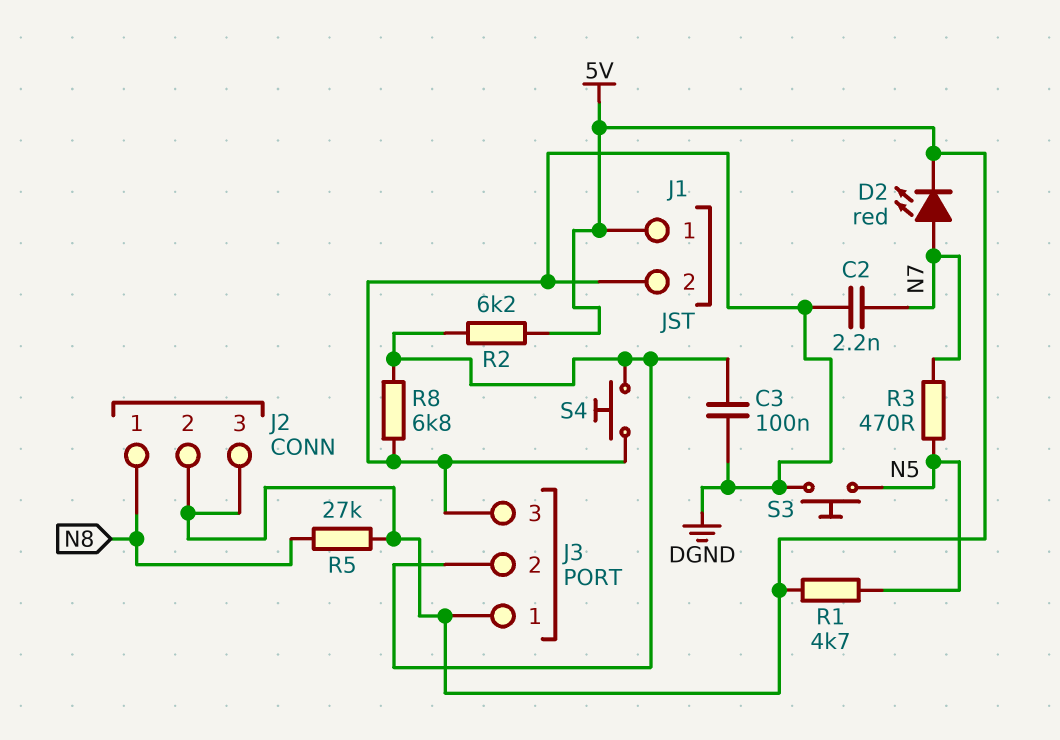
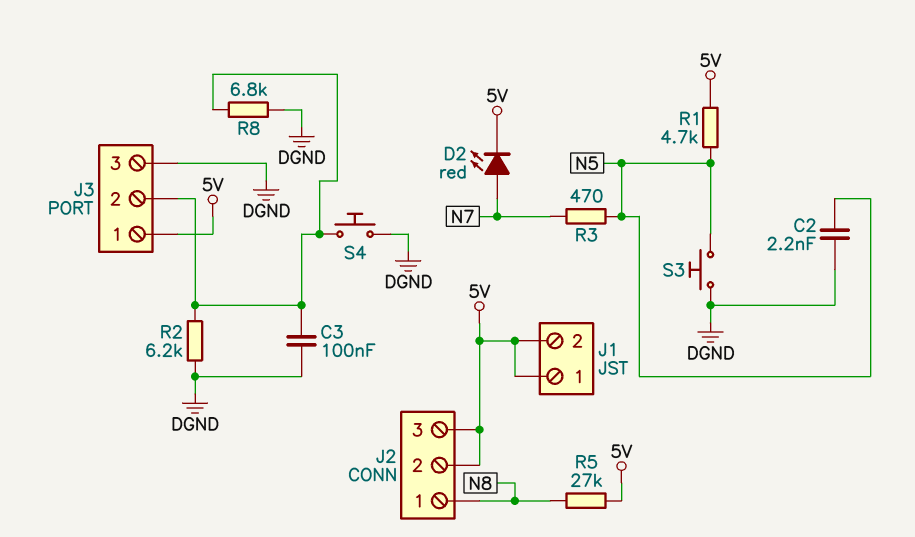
C2: 2.2nF (DGND, N7) -> 2.2nF (DGND, N5)
J1 pin 2: DGND -> 5V
R2: 6.2k (5V, J3/2) -> 6.2k (DGND, J3/2)

